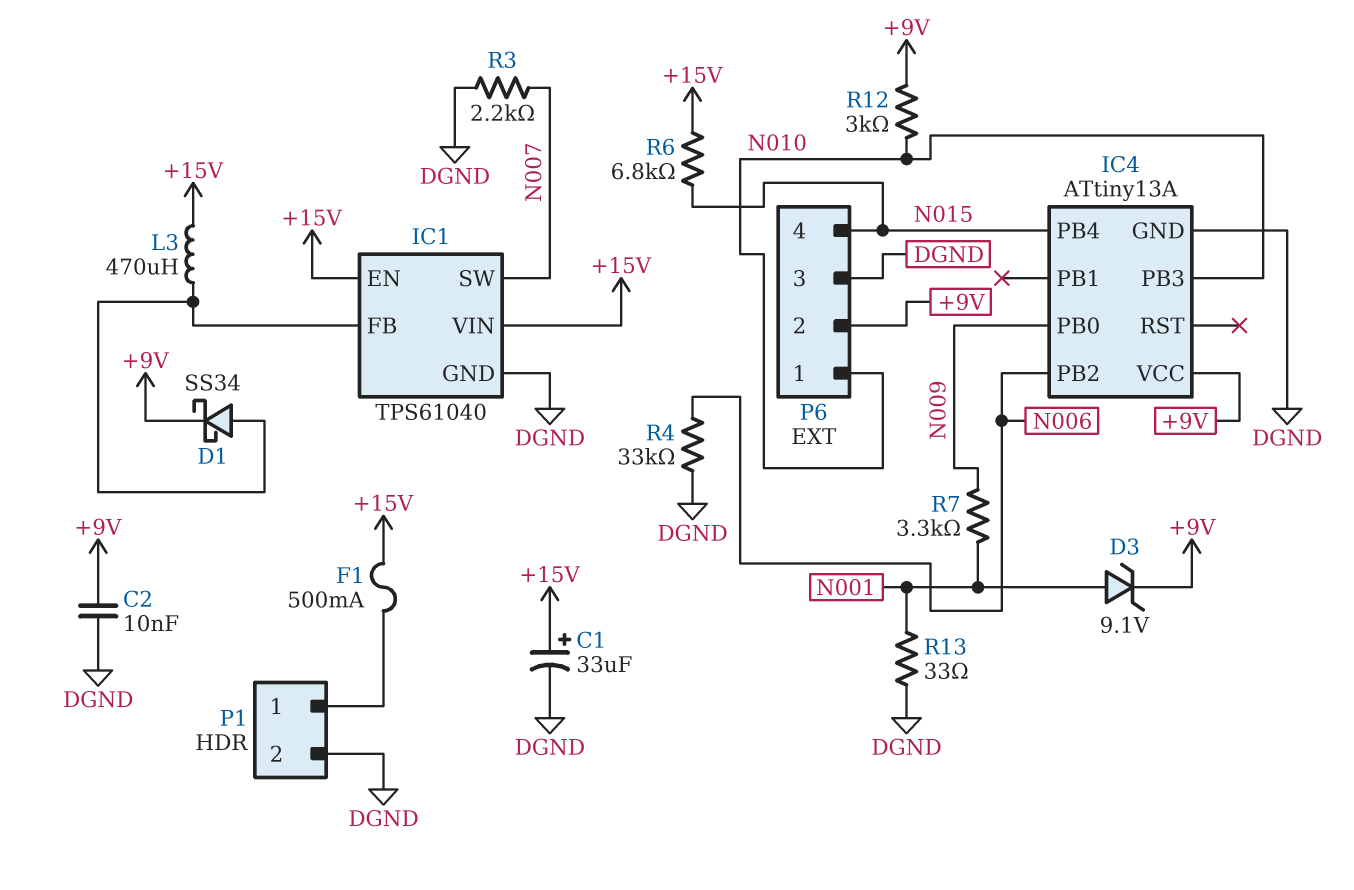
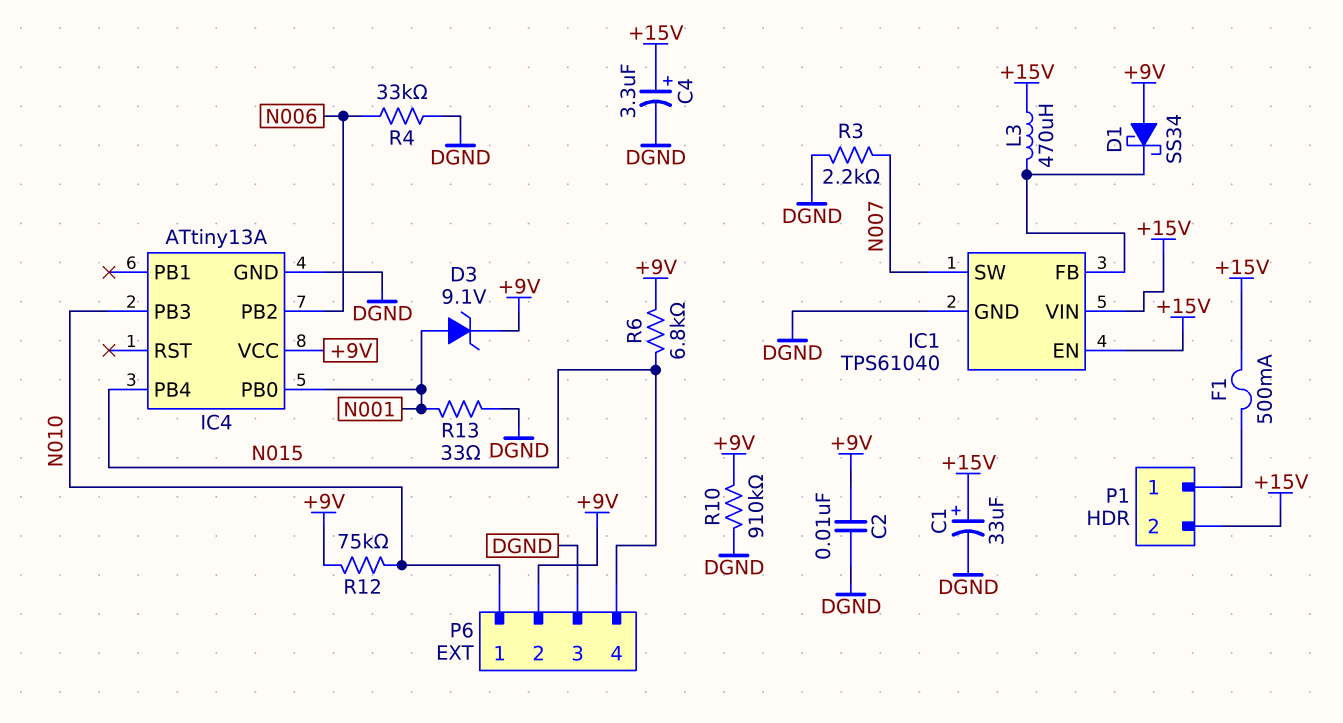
C4: none -> 3.3uF (plus +15V, minus DGND)
D1: schottky SS34 (A IC1/FB, K +9V) -> schottky SS34 (A +9V, K IC1/FB)
IC4 pin PB0: N009 -> N001
P1 pin 2: DGND -> +15V
R6: 6.8k (+15V, N015) -> 6.8k (+9V, N015)
R7: 3.3k (N001, N009) -> none
R10: none -> 910k (+9V, DGND)
R12: 3k (+9V, N010) -> 75k (+9V, N010)

